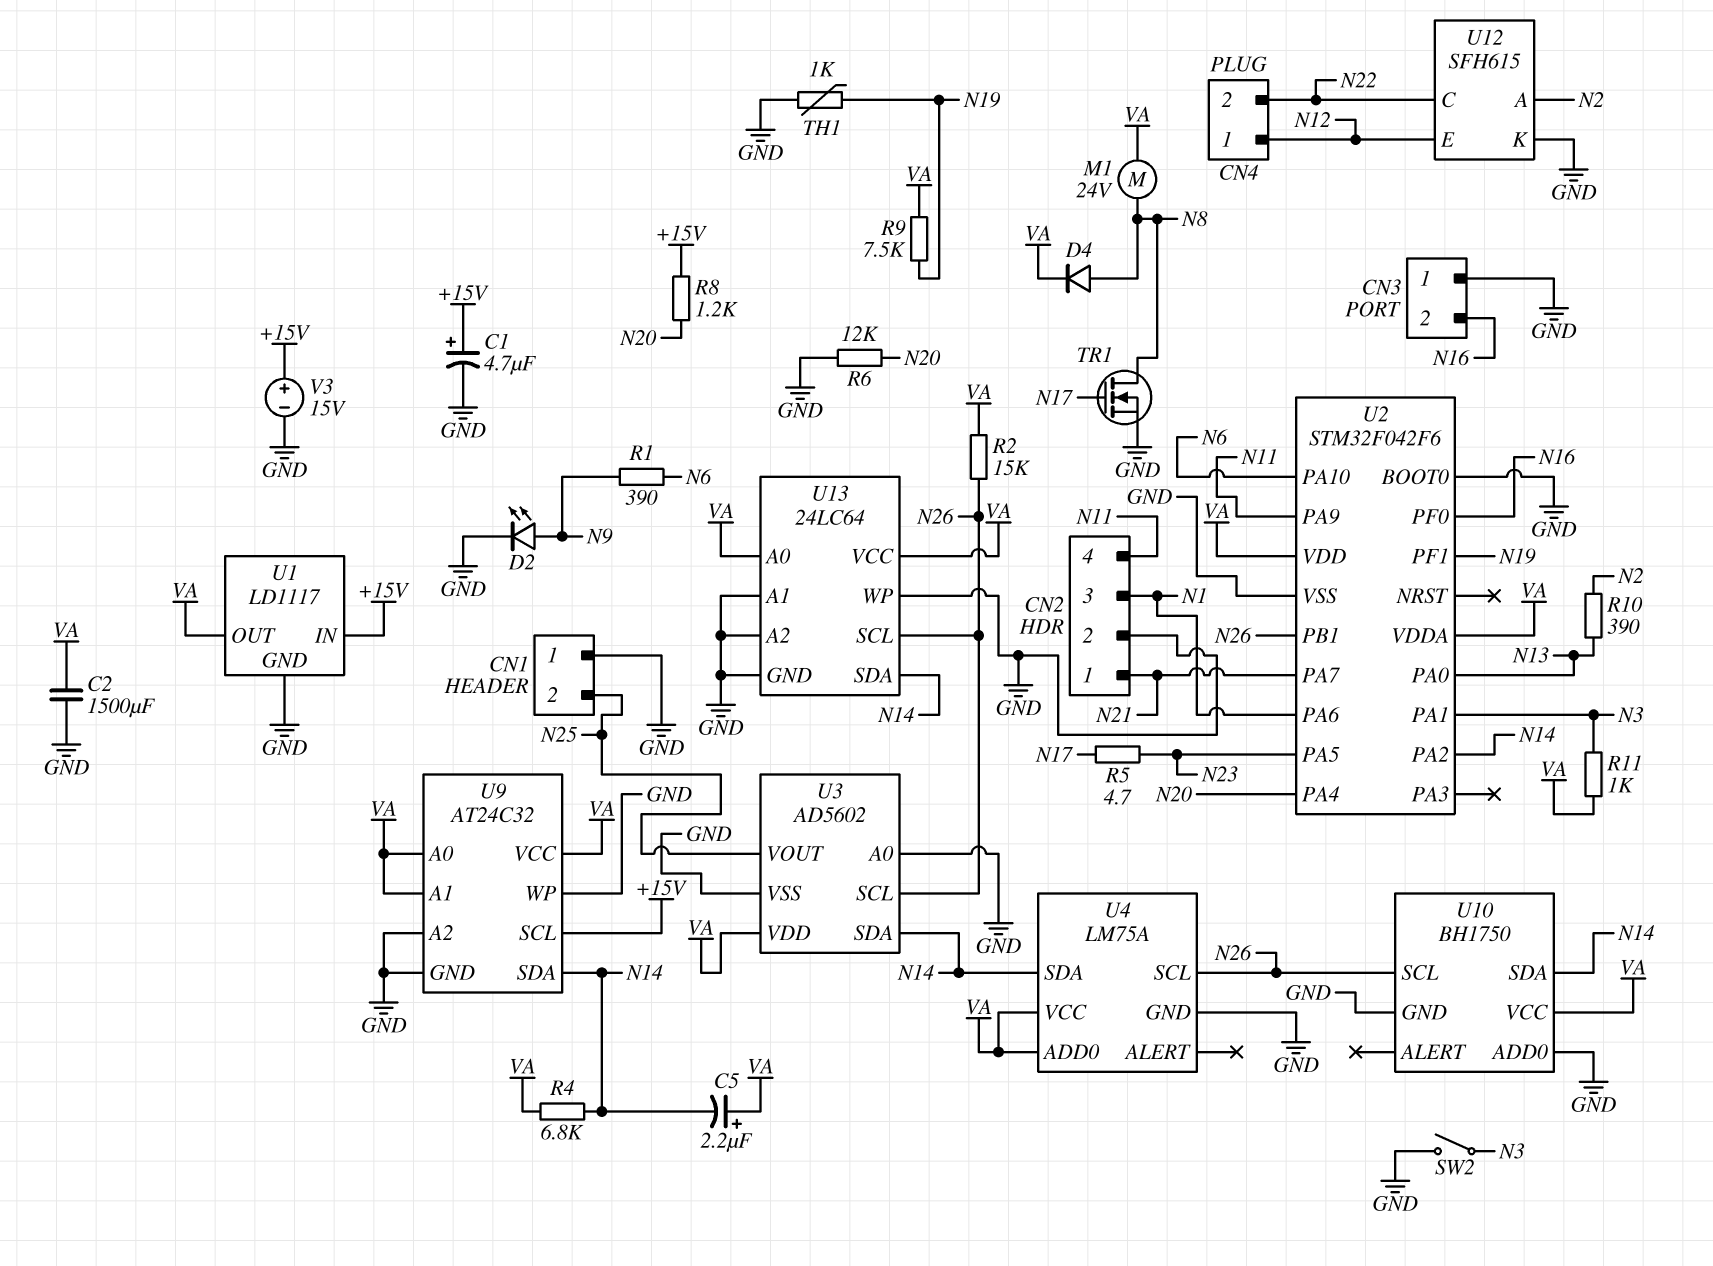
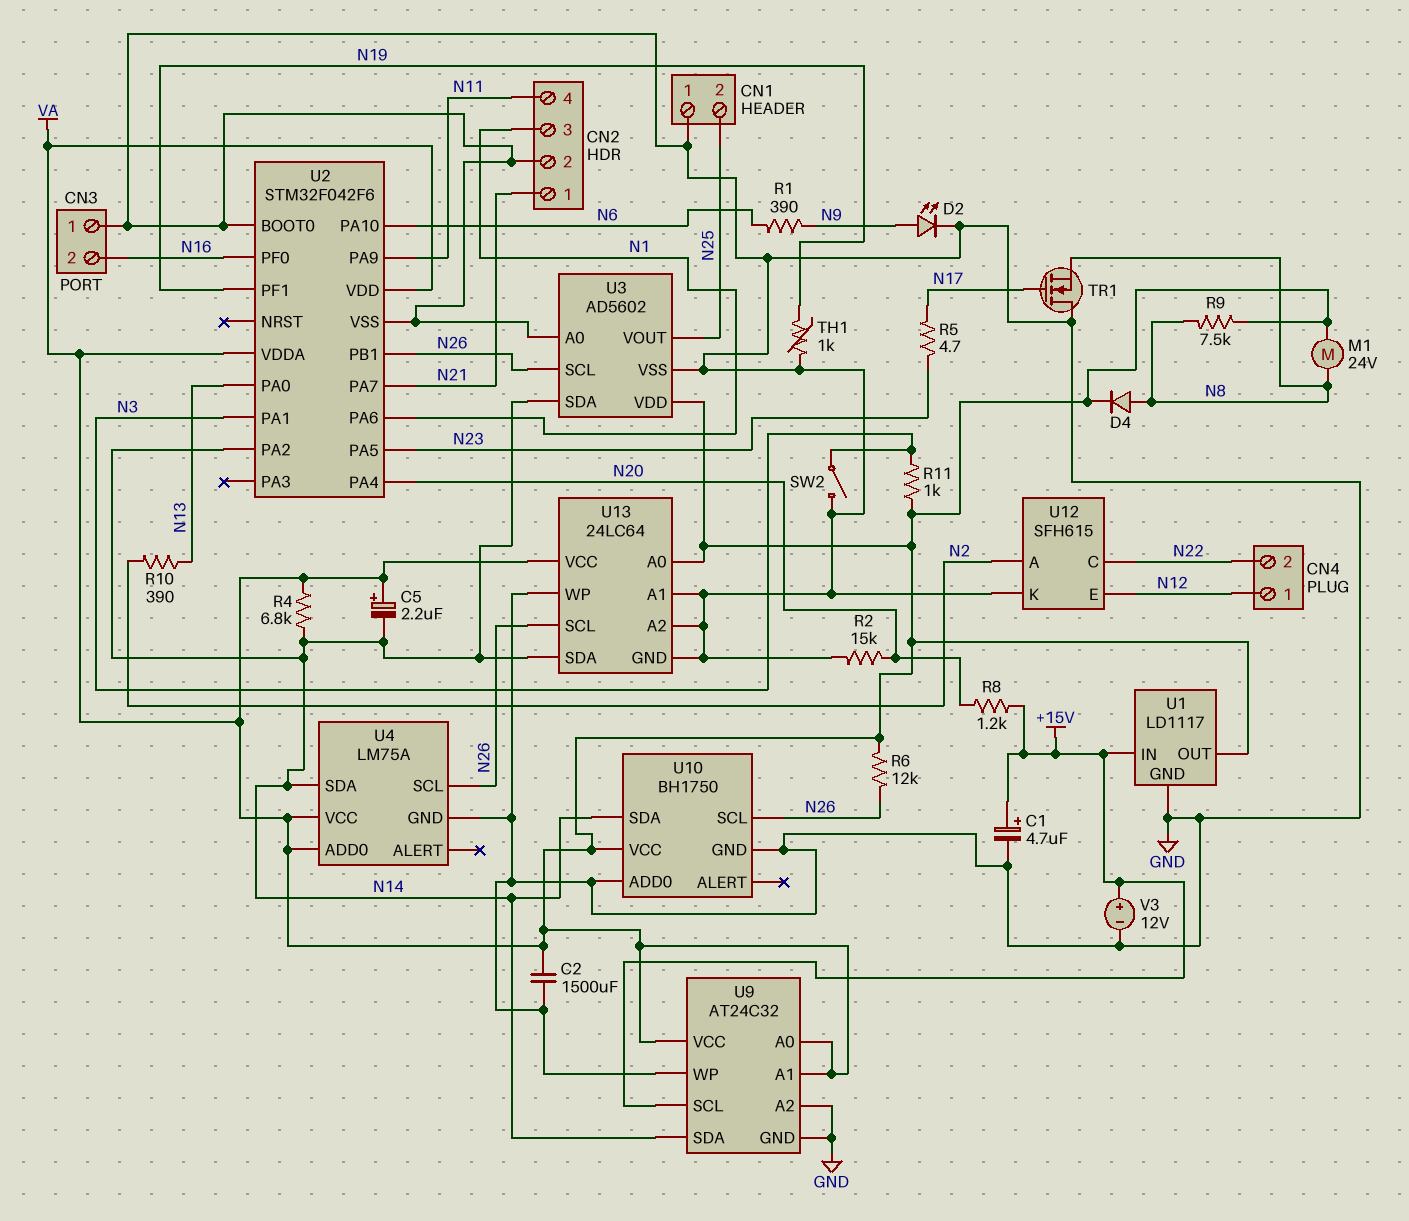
R2: 15k (N26, VA) -> 15k (GND, N20)
R6: 12k (GND, N20) -> 12k (N26, VA)
R9: 7.5k (N19, VA) -> 7.5k (N8, VA)
TR1: NMOS (G N17, D N8, S GND) -> NMOS (G N17, D GND, S N8)
V3: 15V (plus +15V, minus GND) -> 12V (plus +15V, minus GND)

